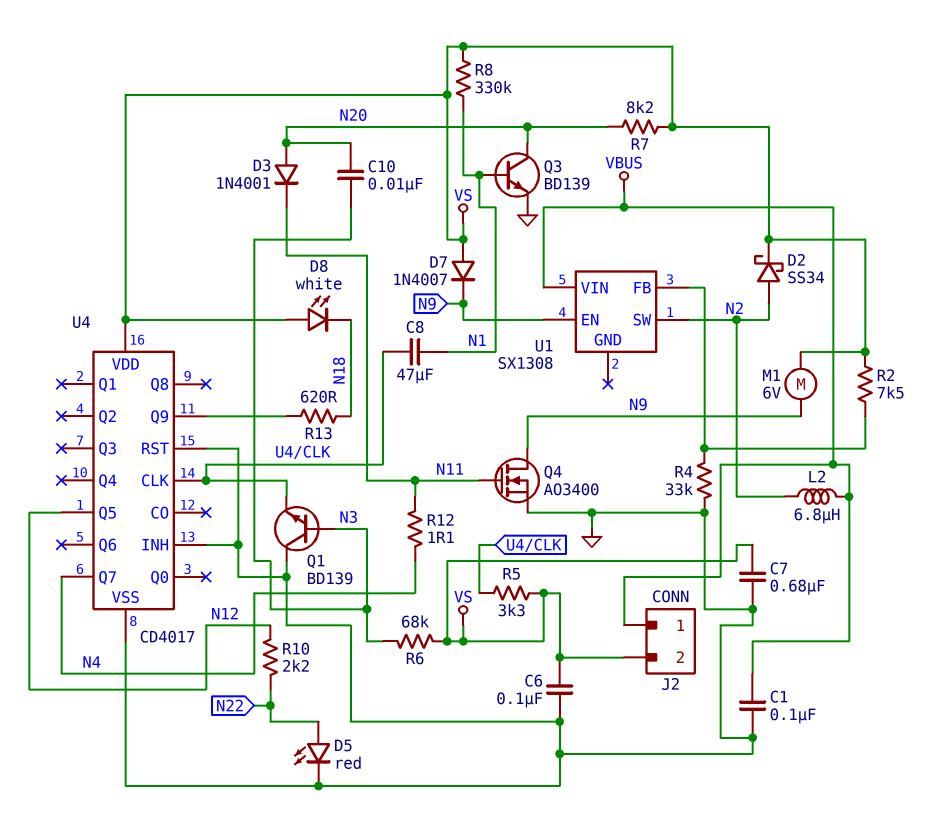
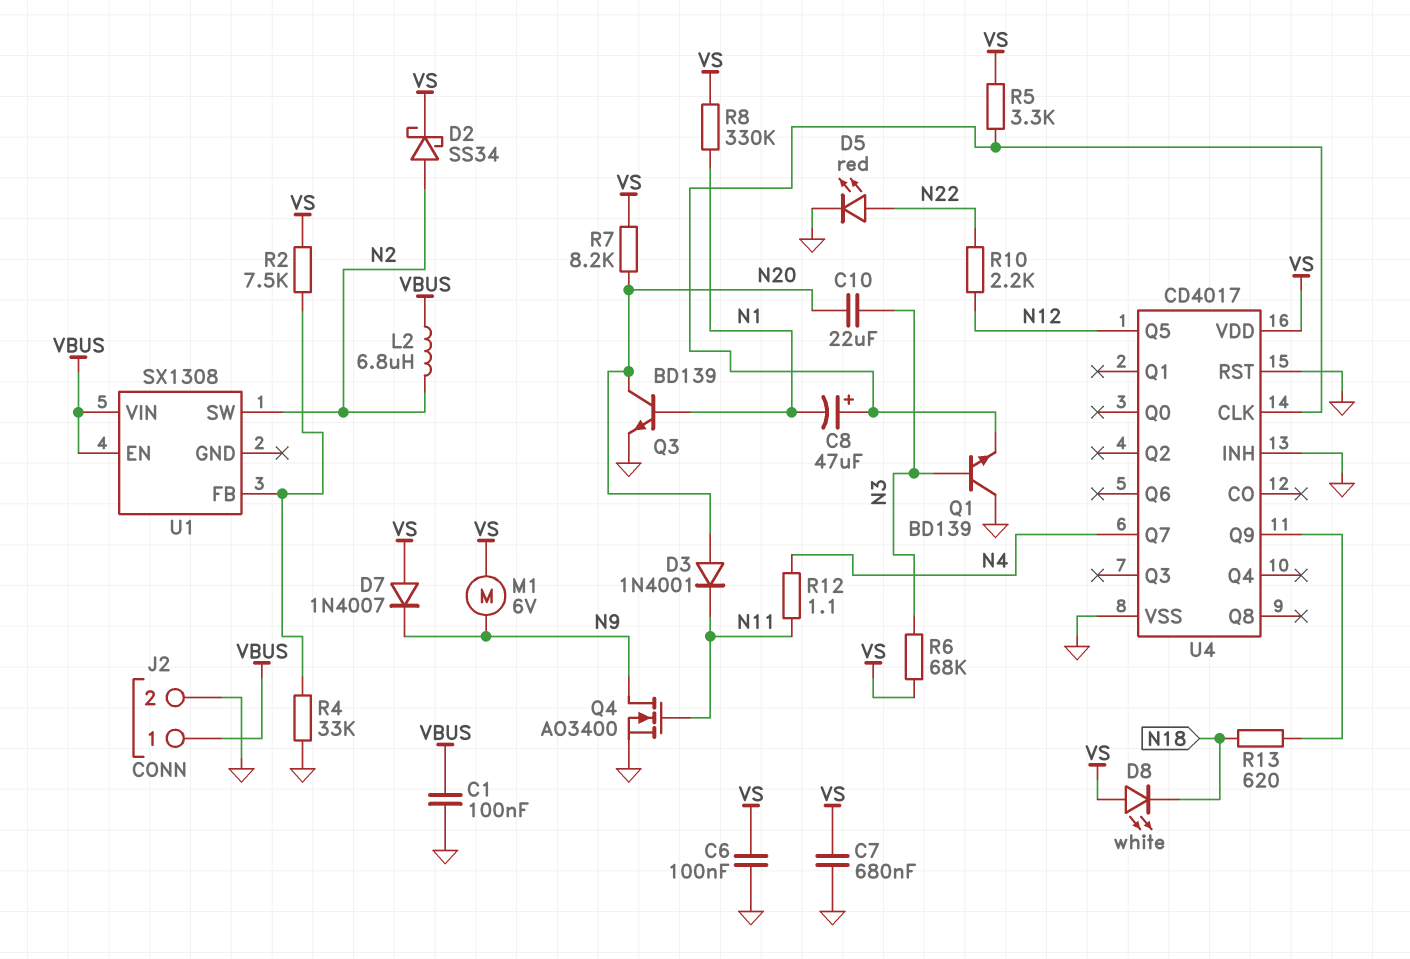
C8: 47uF (N1, U4/CLK) -> 47uF (plus U4/CLK, minus N1)
C10: 10nF (N3, N20) -> 22uF (N3, N20)
J2 pin 2: VS -> GND
U1 pin EN: N9 -> VBUS

